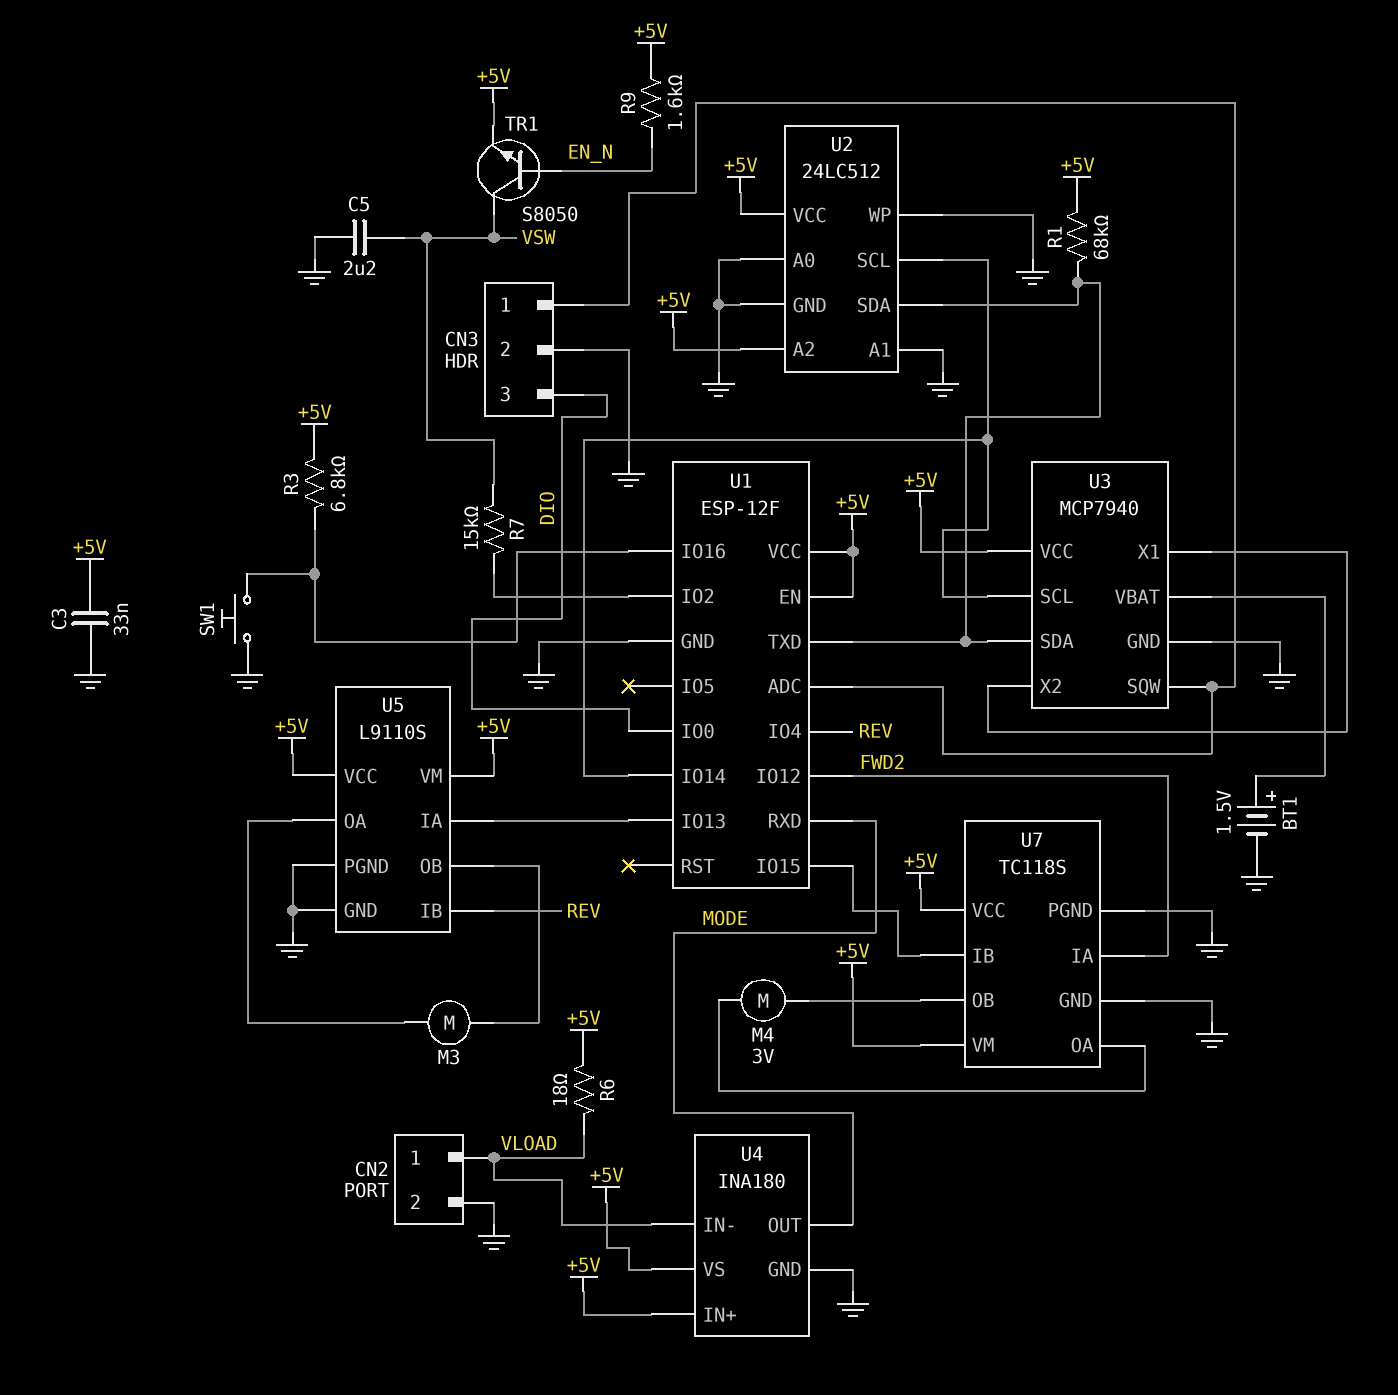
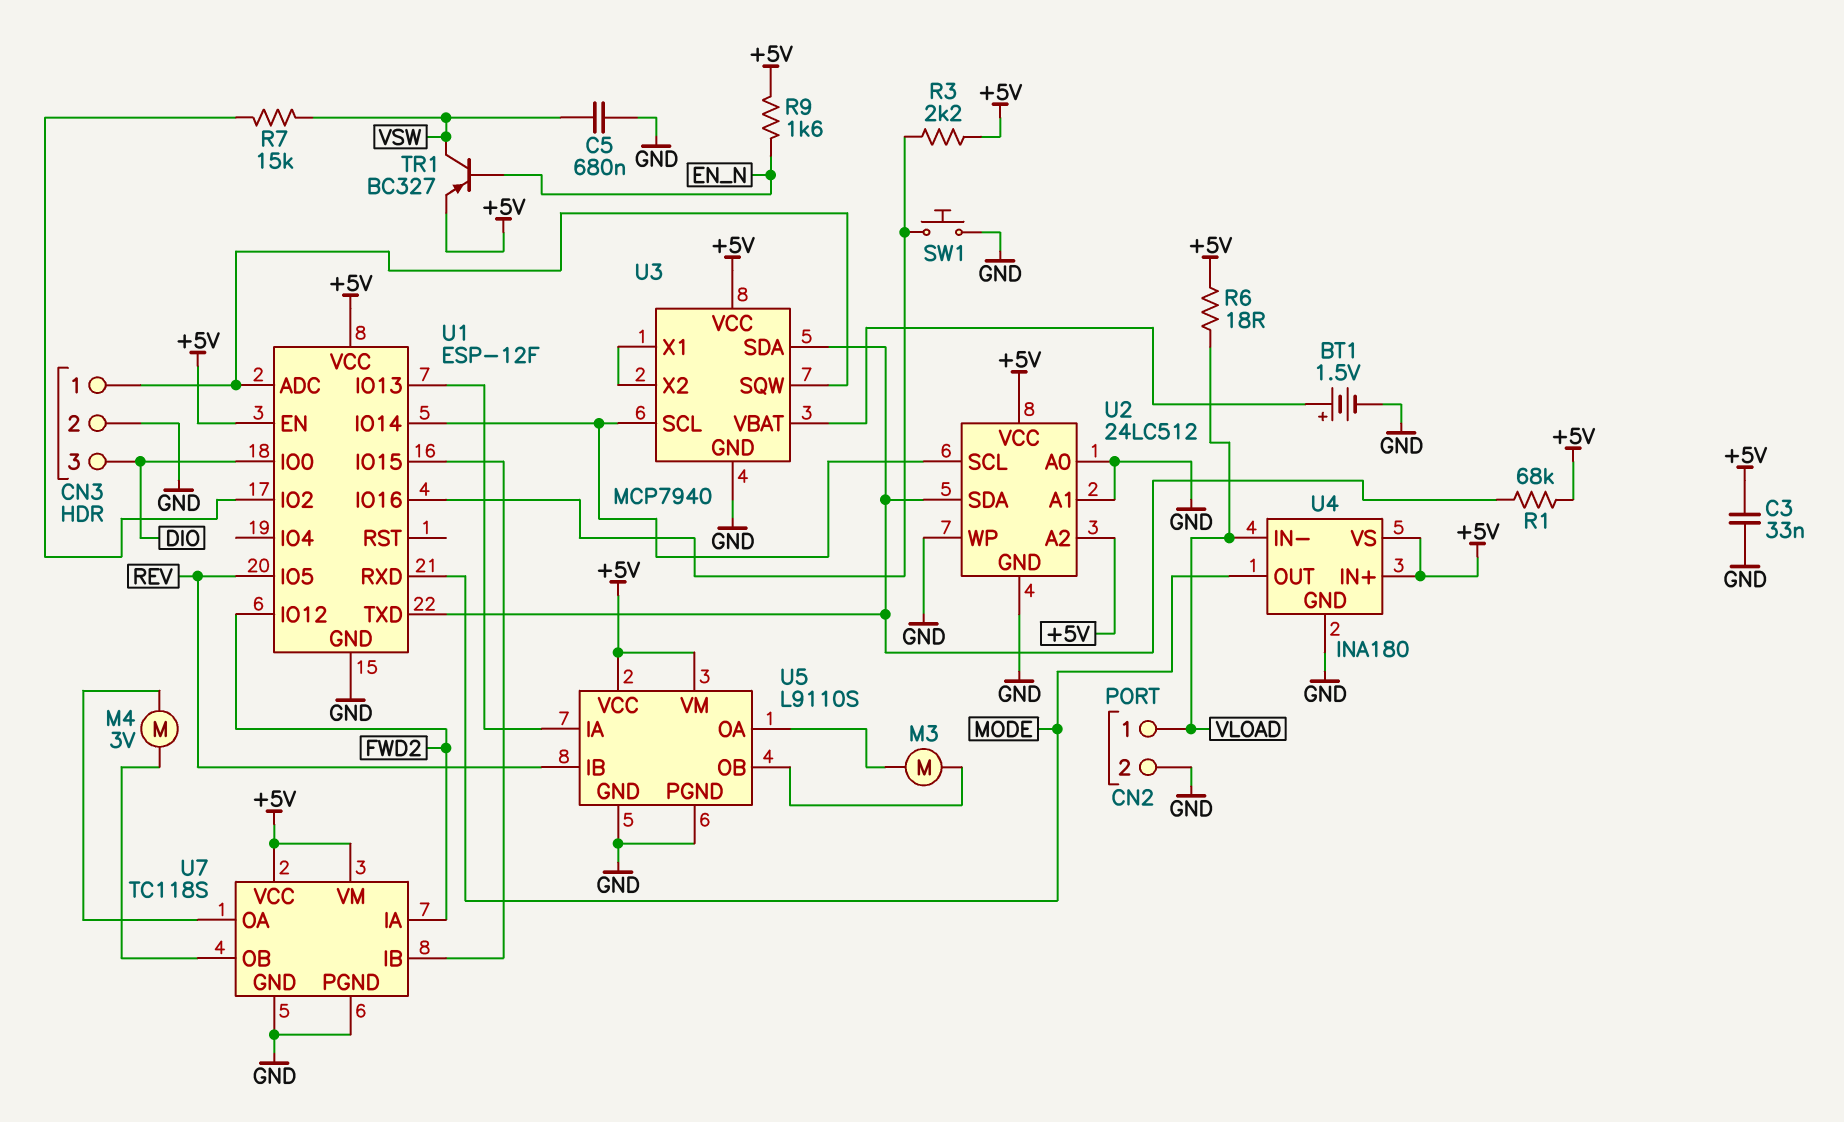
C5: 2.2uF (GND, VSW) -> 680nF (GND, VSW)
R3: 6.8k (+5V, U1/IO16) -> 2.2k (+5V, U1/IO16)
TR1: NPN S8050 (B EN_N, C VSW, E +5V) -> PNP BC327 (B EN_N, C VSW, E +5V)
U1 pin IO4: REV -> none
U1 pin IO5: none -> REV

